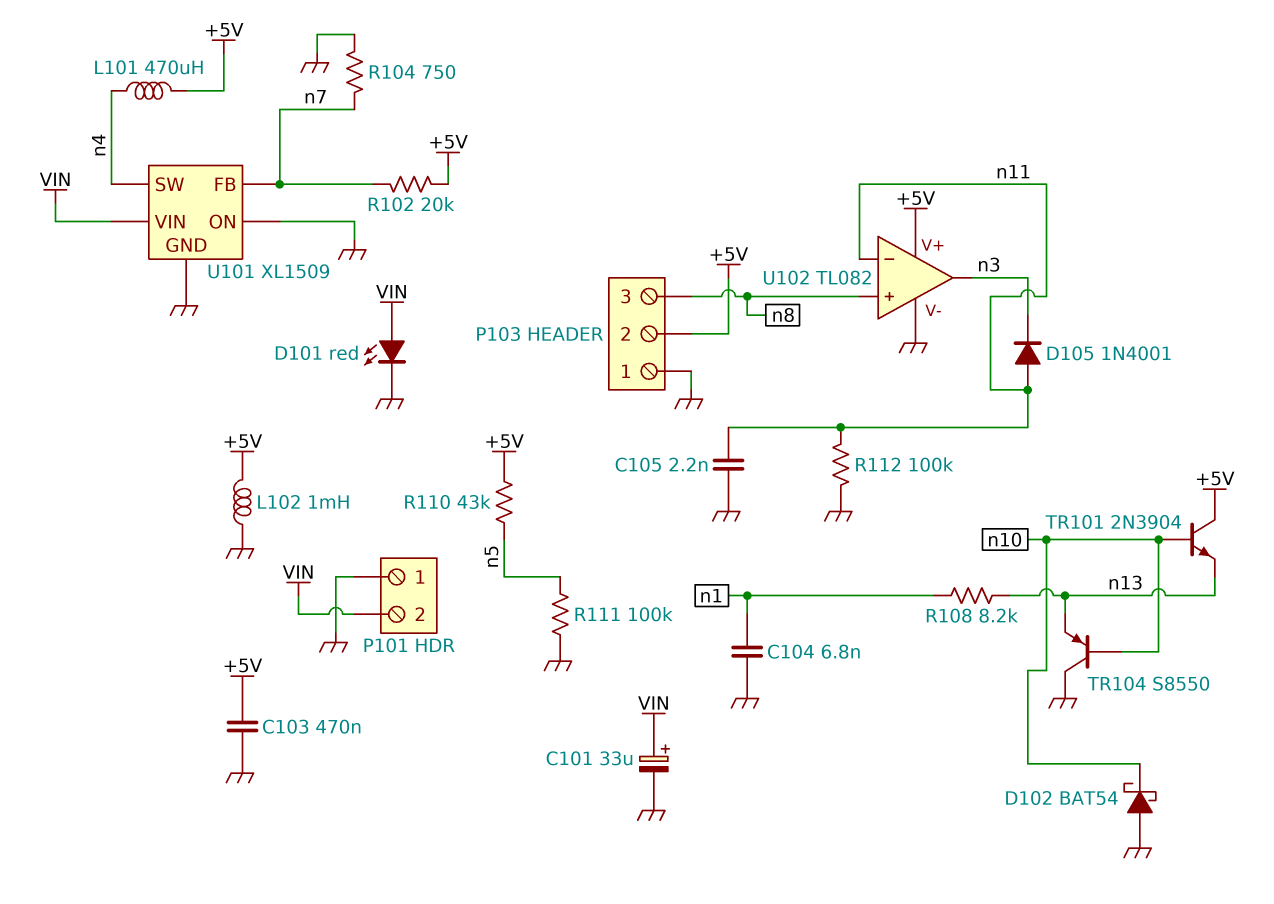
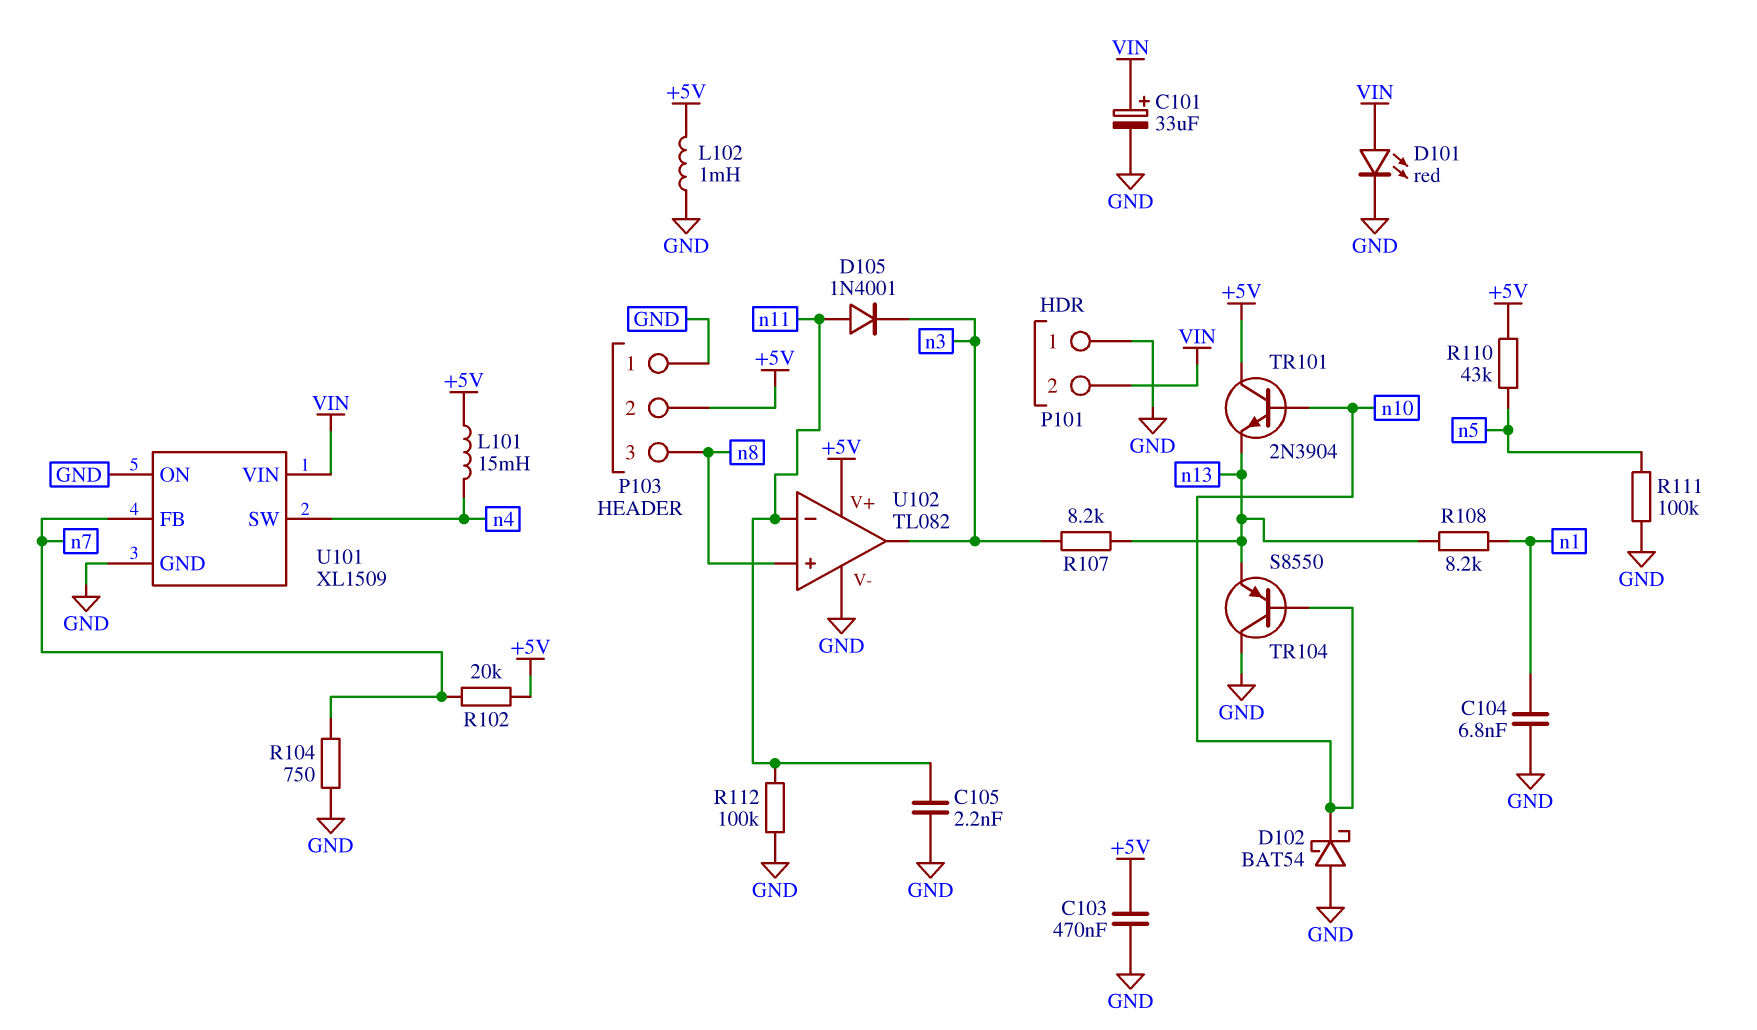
L101: 470uH (+5V, n4) -> 15mH (+5V, n4)
R107: none -> 8.2k (n3, n13)

